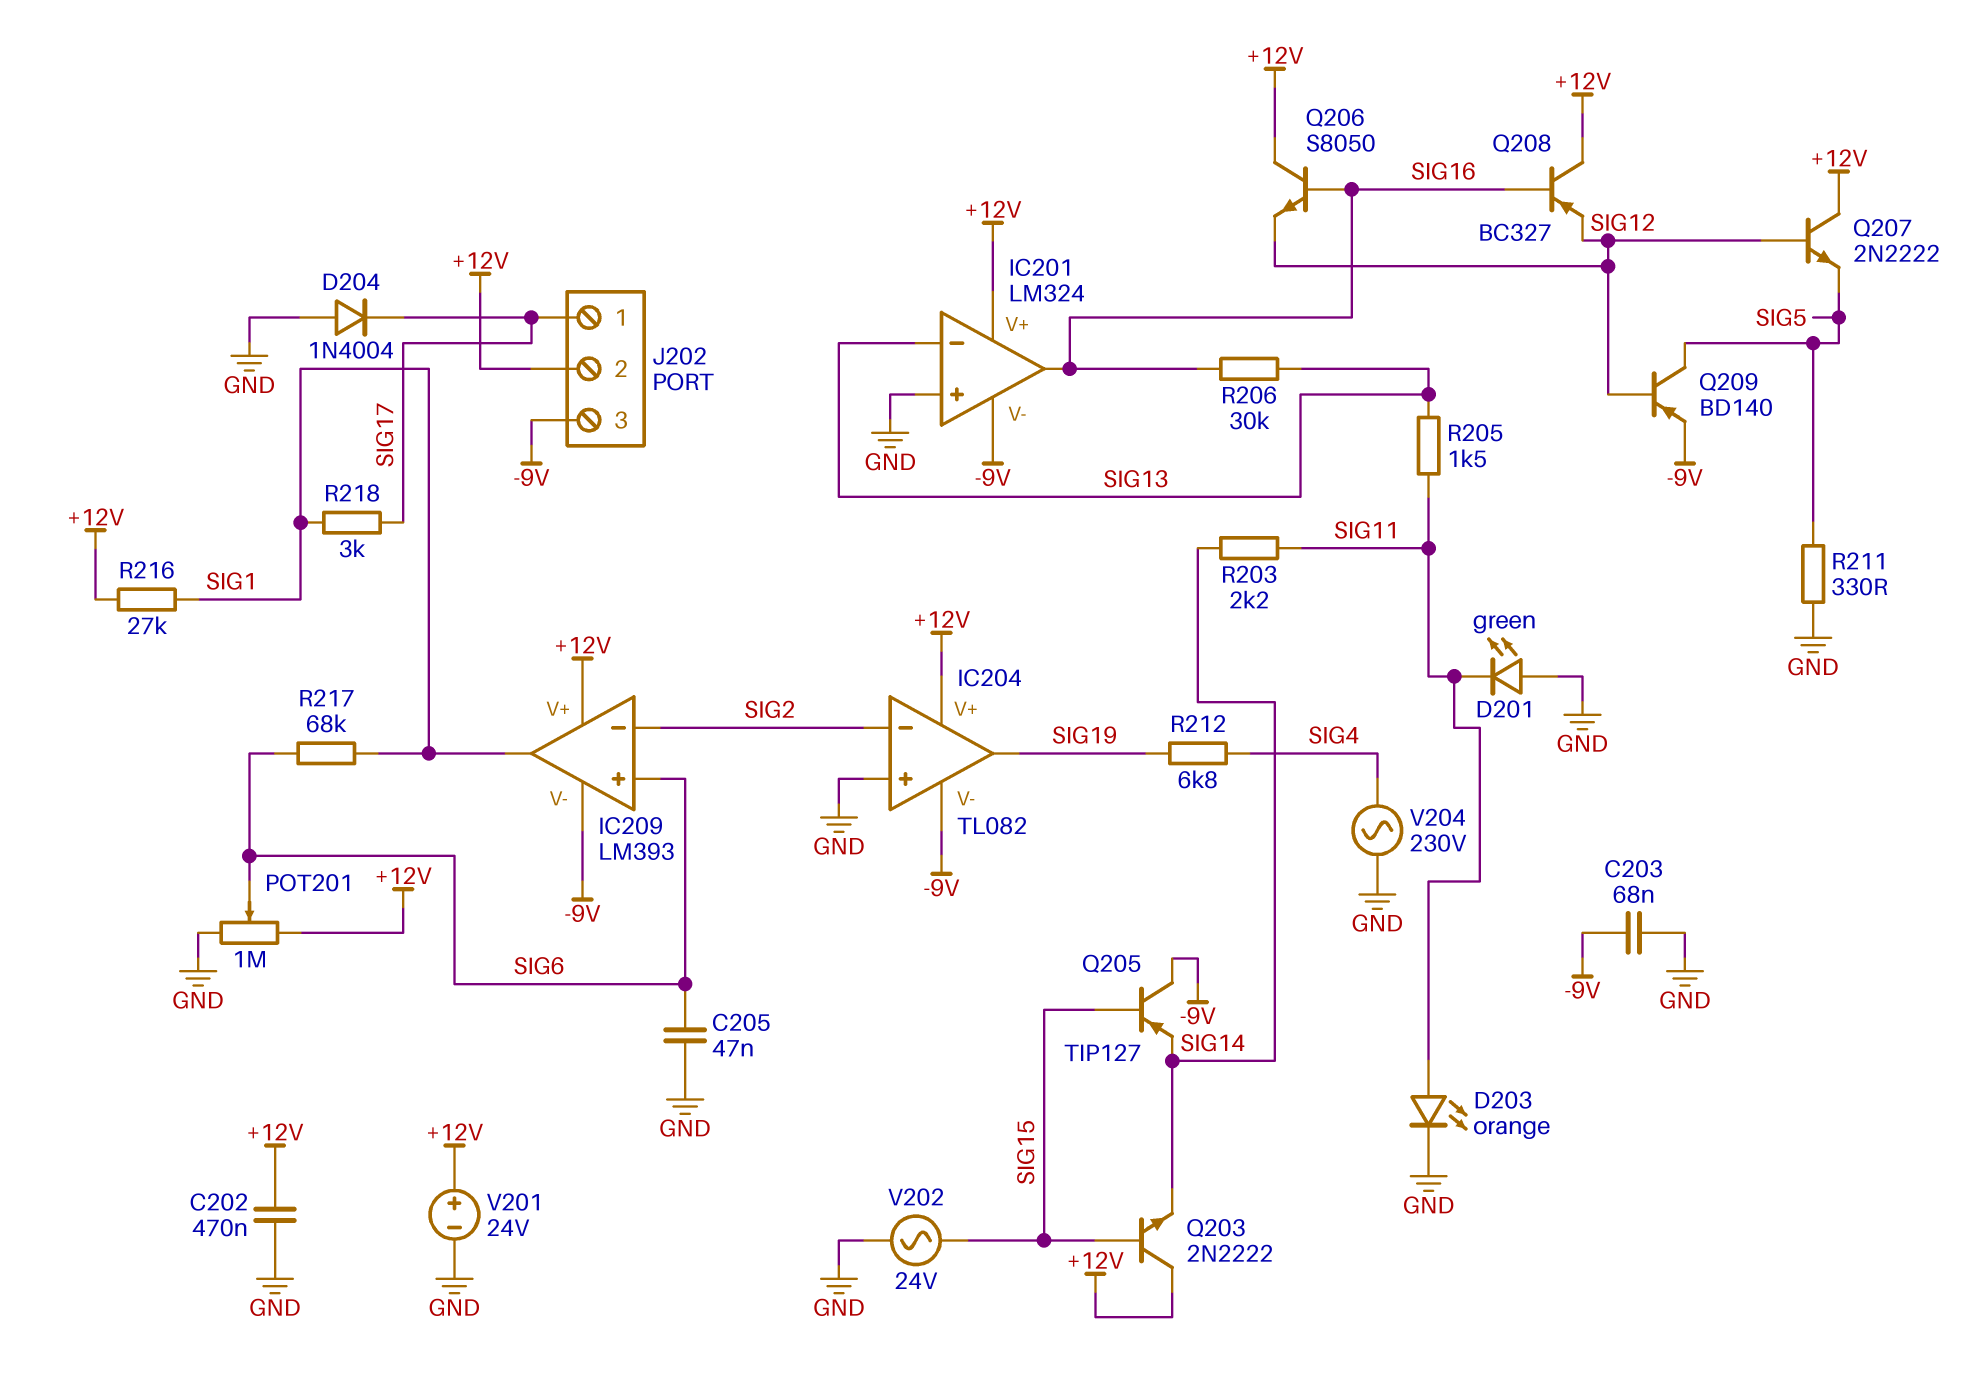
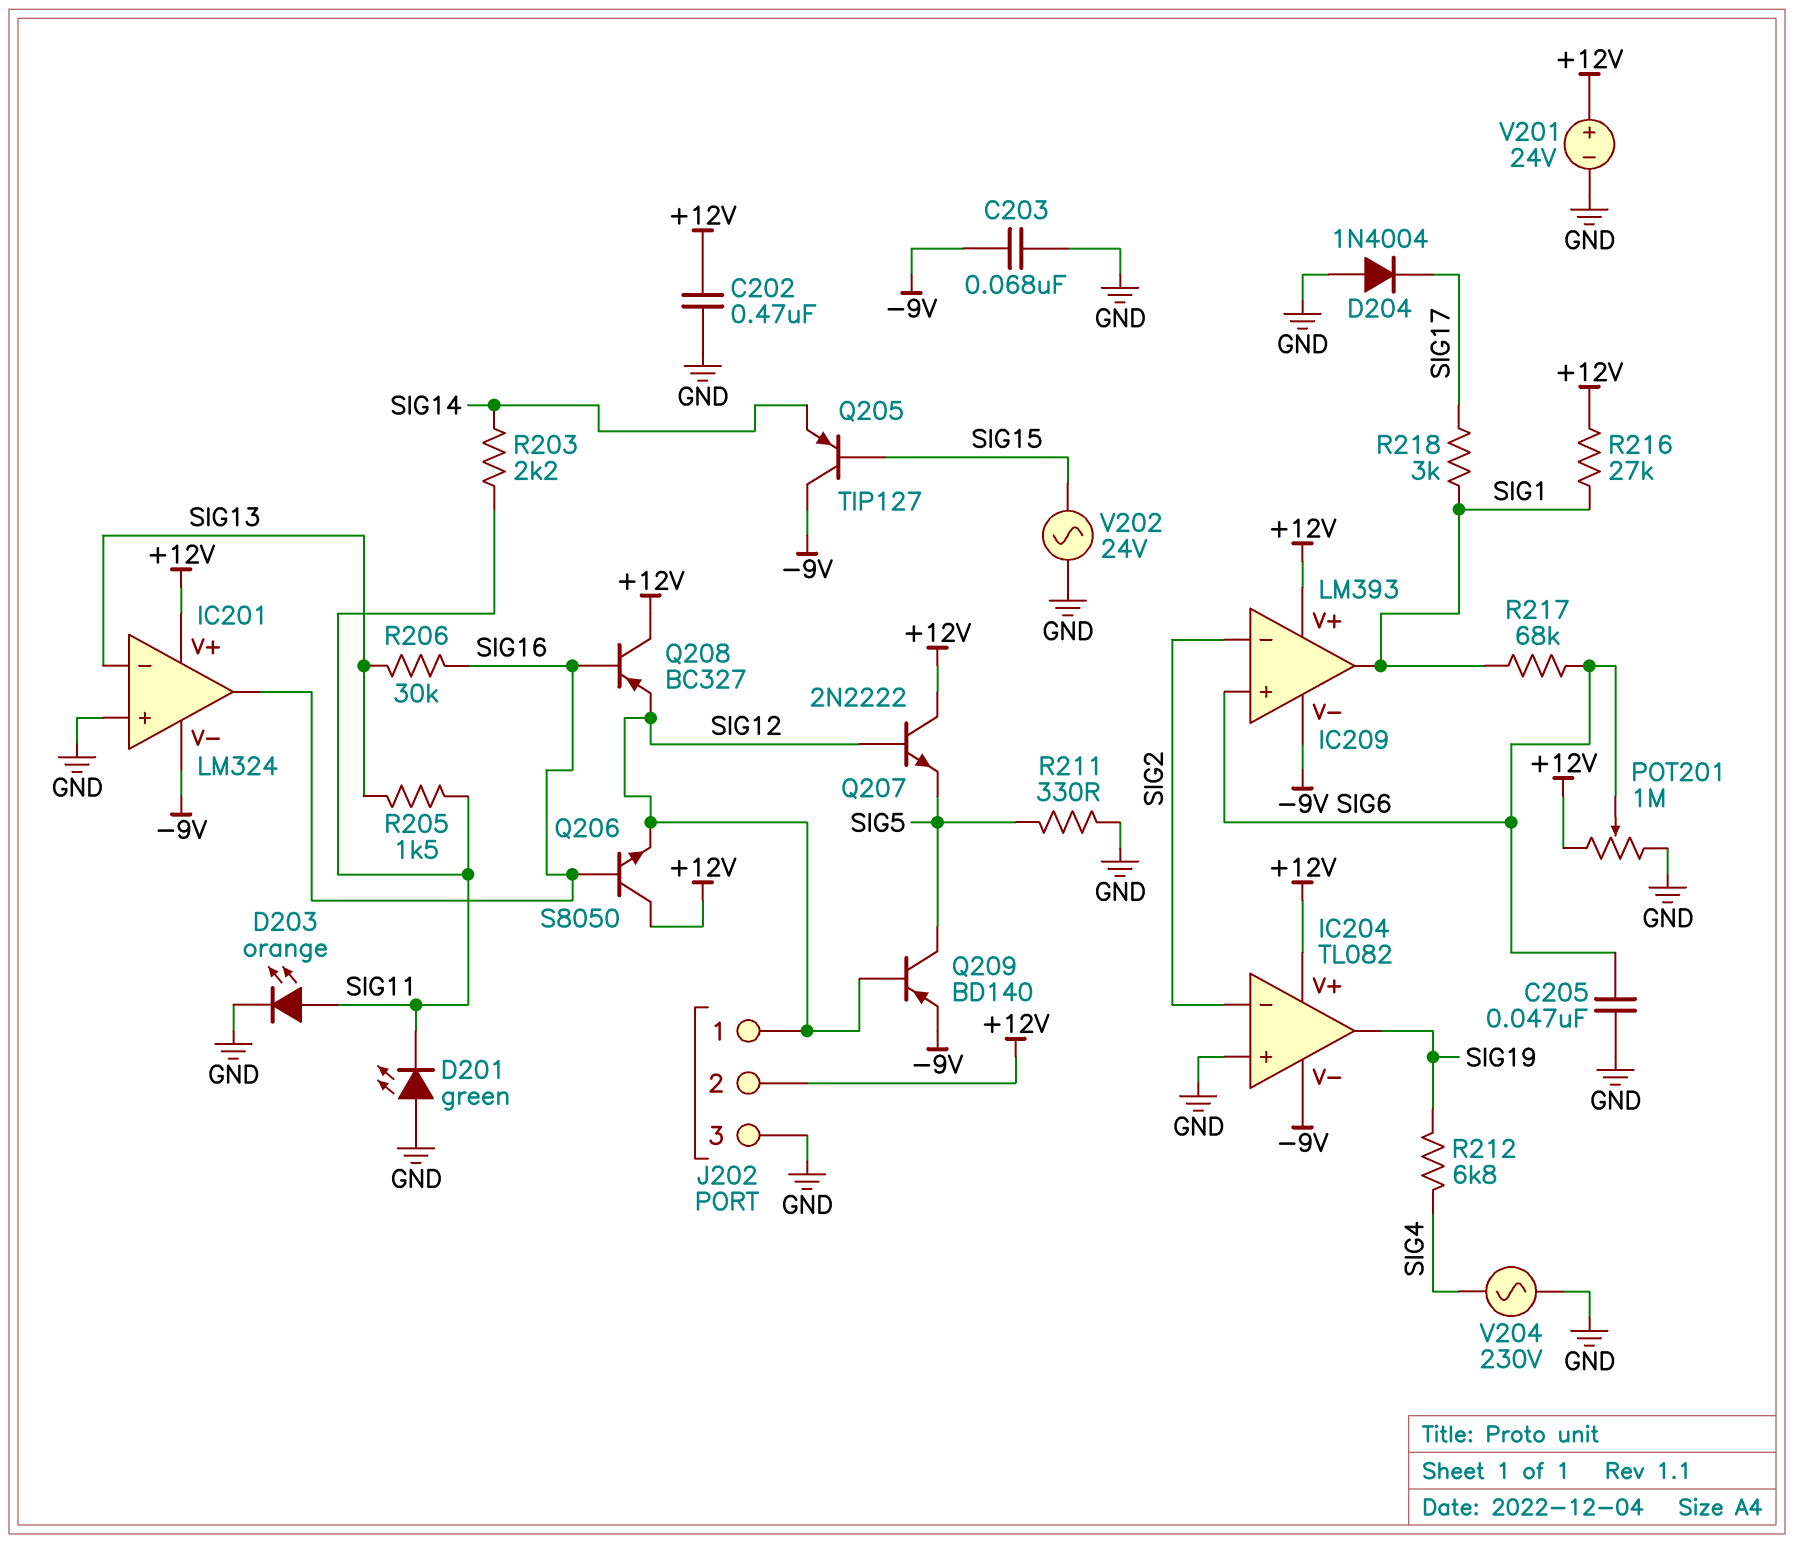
J202 pin 1: SIG17 -> SIG12
J202 pin 3: -9V -> GND
Q203: NPN 2N2222 (B SIG15, C +12V, E SIG14) -> none

